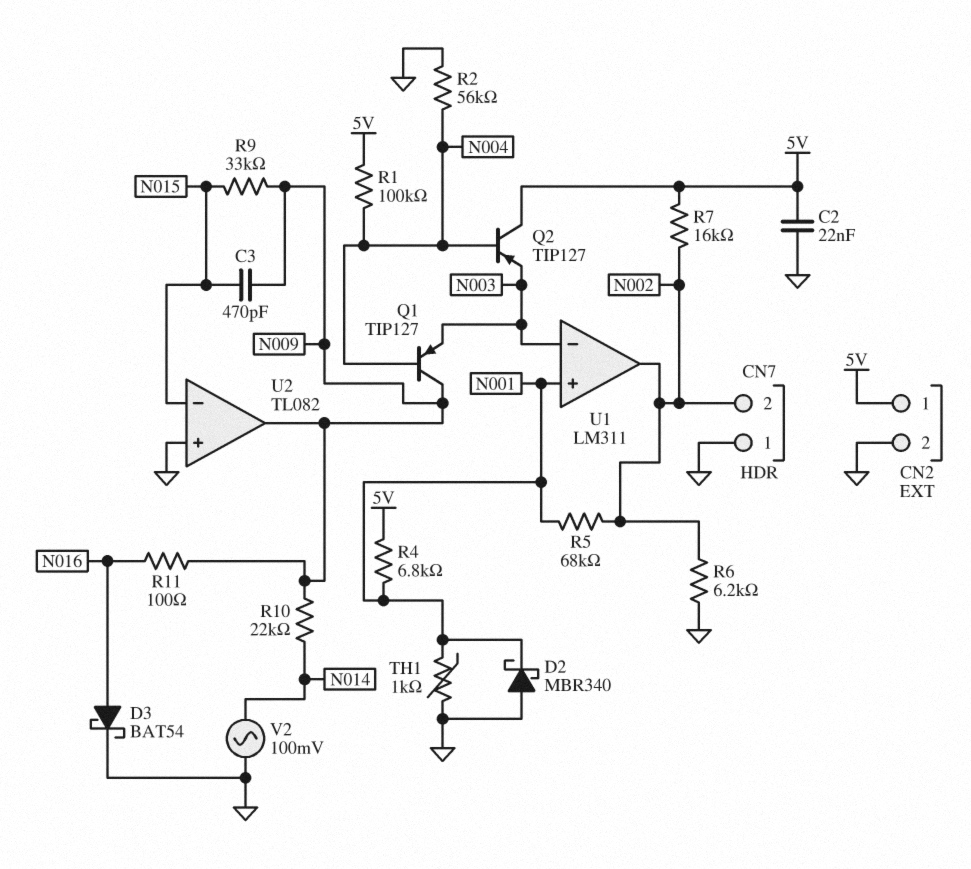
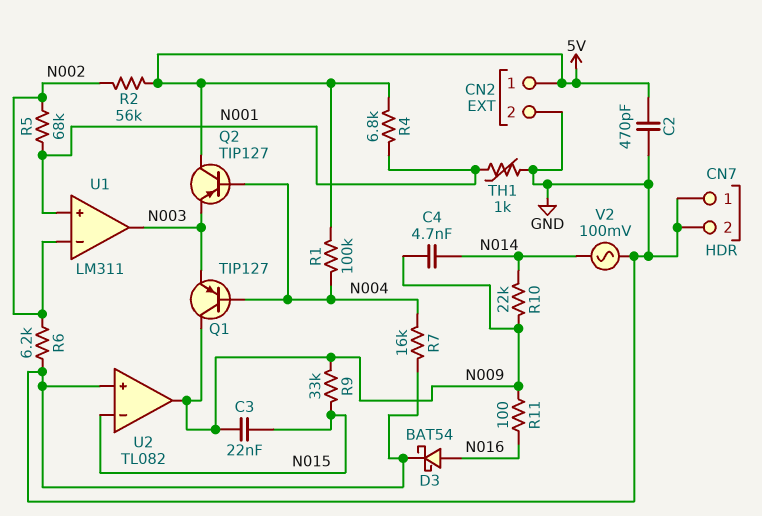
C2: 22nF (5V, GND) -> 470pF (5V, GND)
C3: 470pF (N009, N015) -> 22nF (N009, N015)
C4: none -> 4.7nF (N009, N014)
CN7 pin 2: N002 -> GND
D2: schottky MBR340 (A GND, K N001) -> none
R2: 56k (GND, N004) -> 56k (5V, N002)
R7: 16k (5V, N002) -> 16k (GND, N004)
U1 pin in-: N003 -> N002
U1 pin out: N002 -> N003

